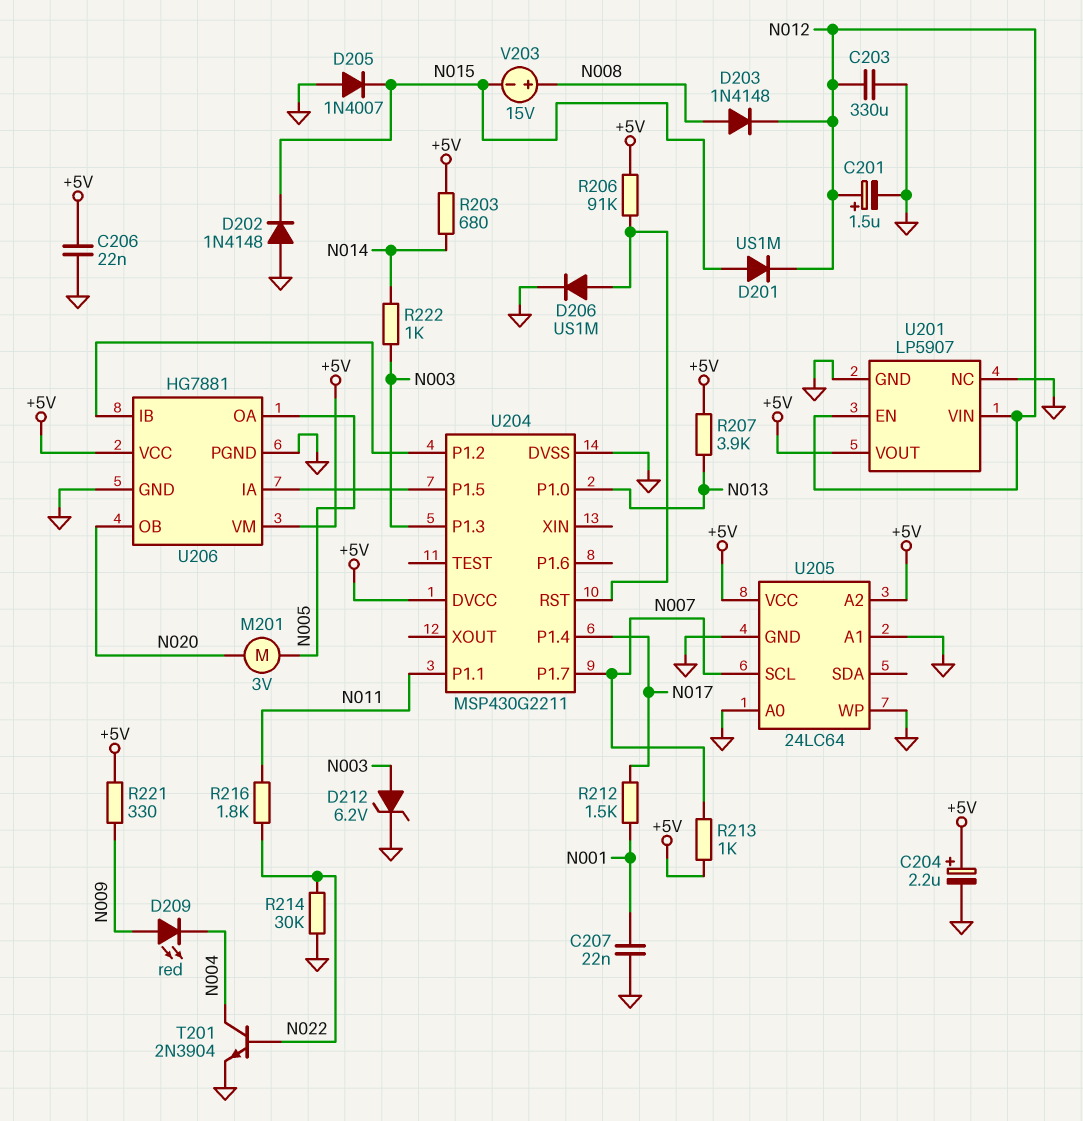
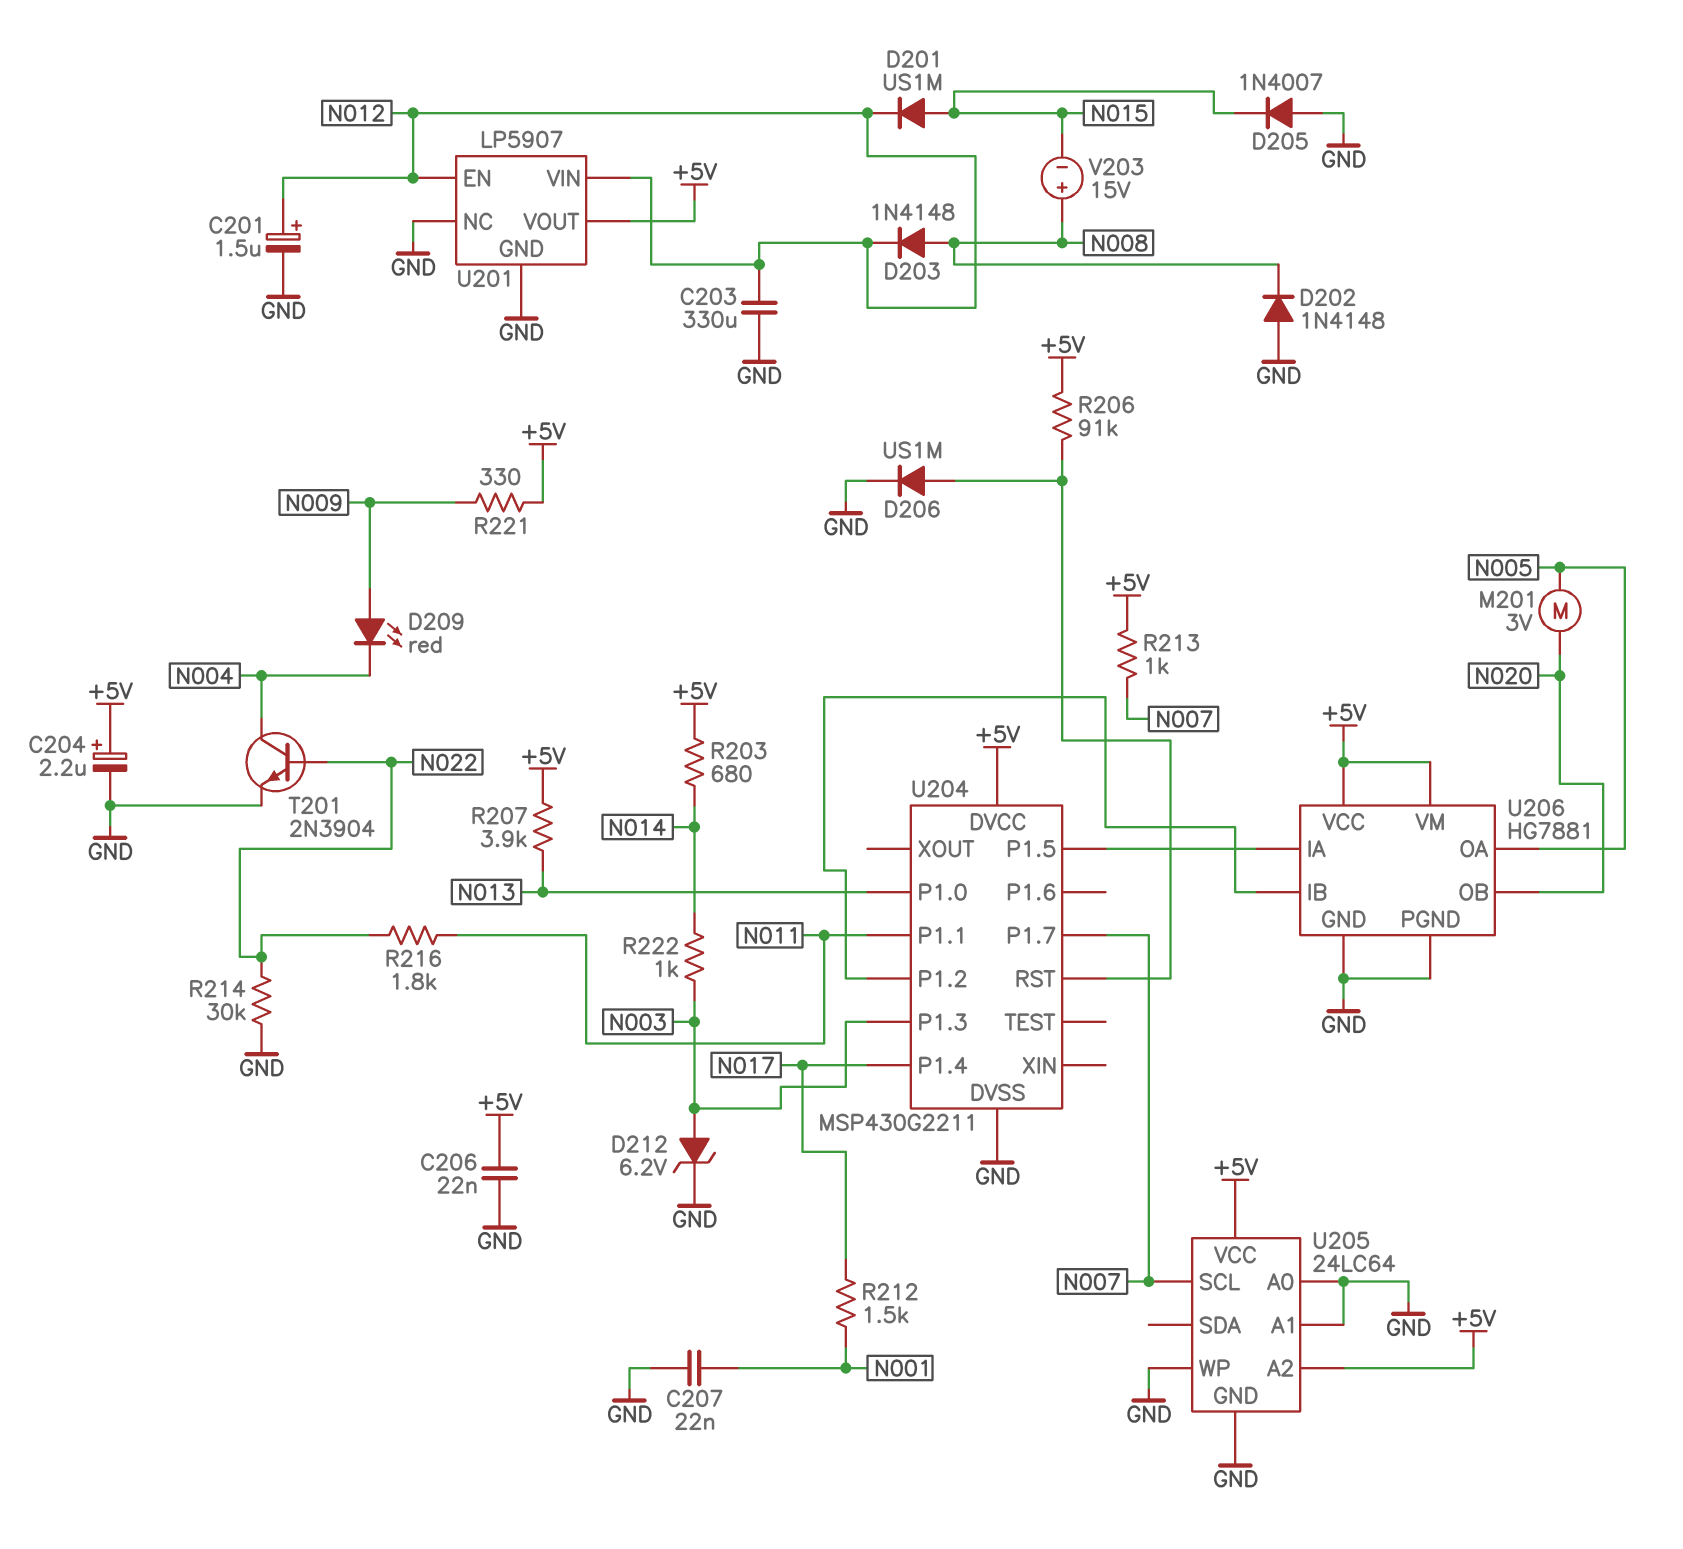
D202: diode 1N4148 (A GND, K N015) -> diode 1N4148 (A GND, K N008)

